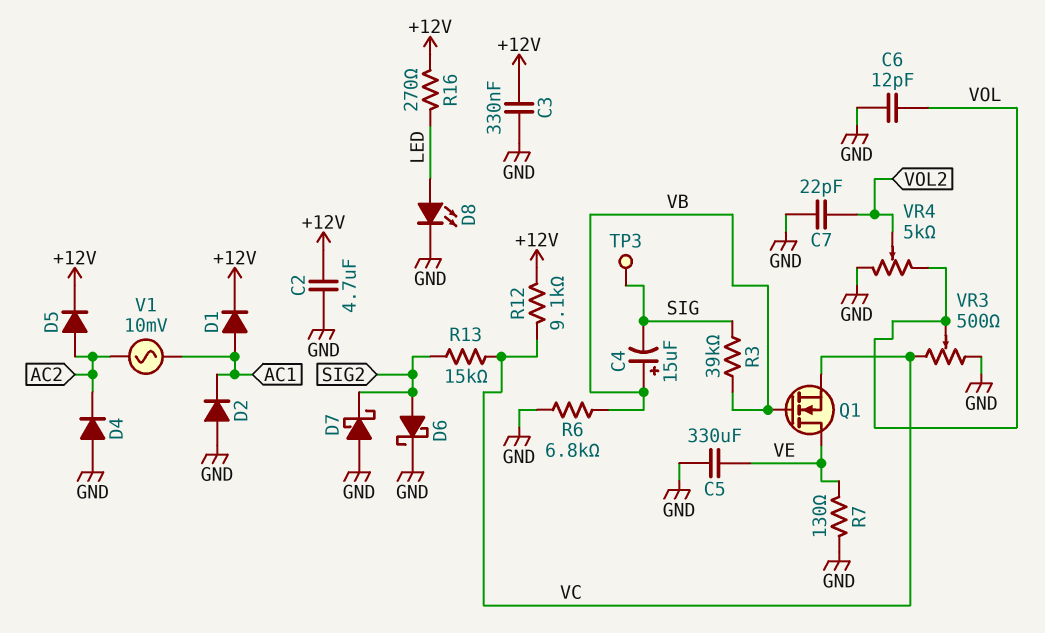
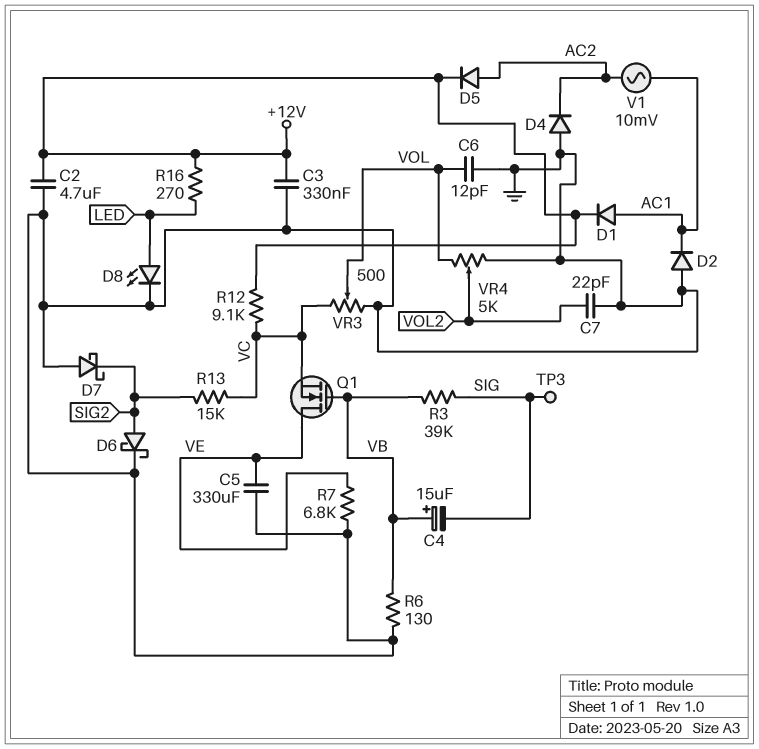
R6: 6.8k (GND, VB) -> 130 (GND, VB)
R7: 130 (GND, VE) -> 6.8k (GND, VE)

